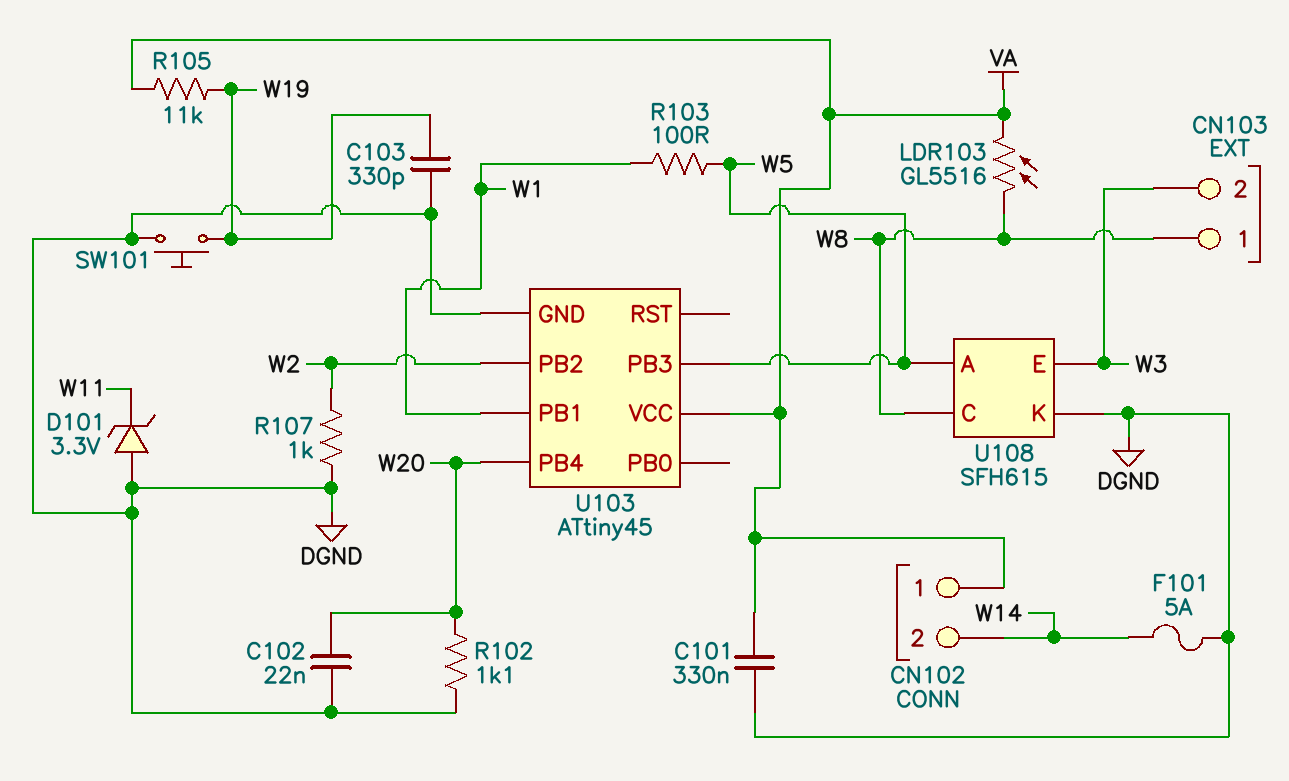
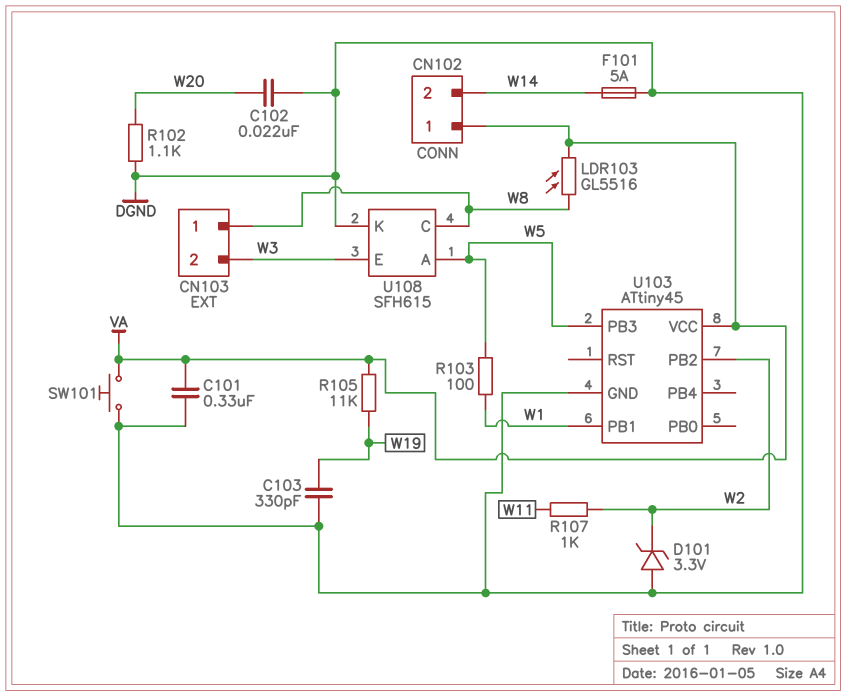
D101: zener 3.3V (A DGND, K W11) -> zener 3.3V (A DGND, K W2)
R107: 1k (DGND, W2) -> 1k (W2, W11)
SW101: button (DGND, W19) -> button (DGND, VA)
U103 pin PB4: W20 -> none

